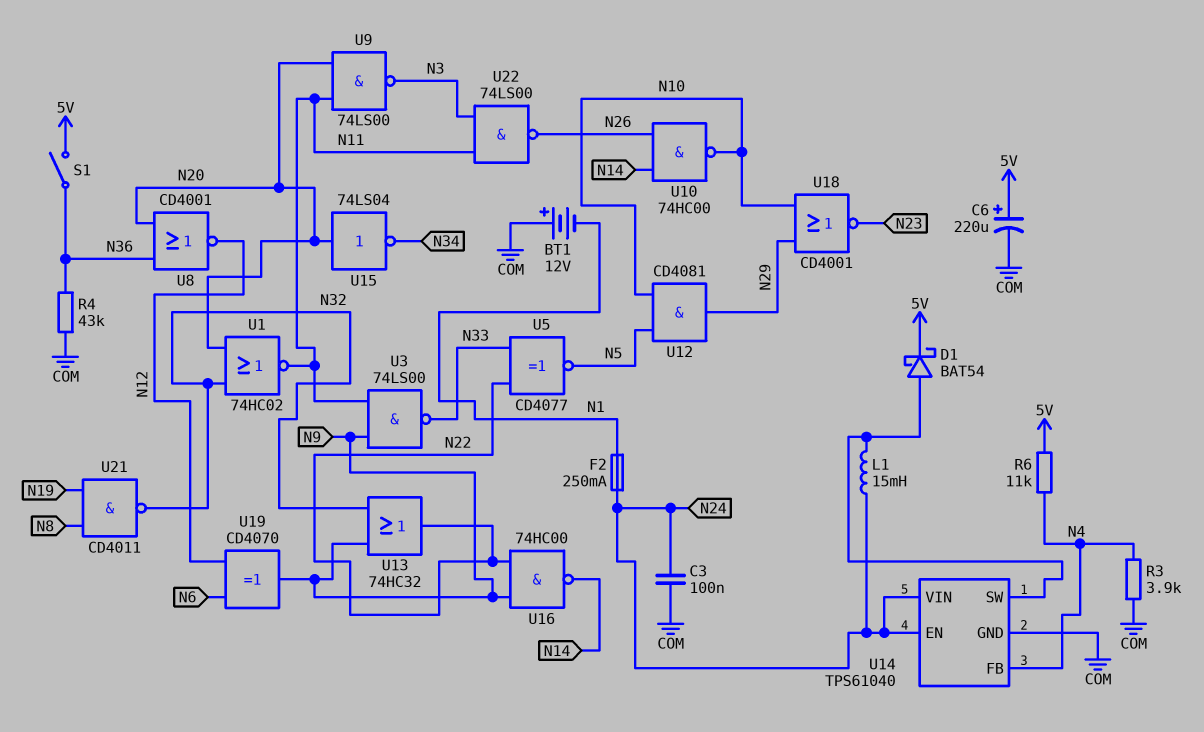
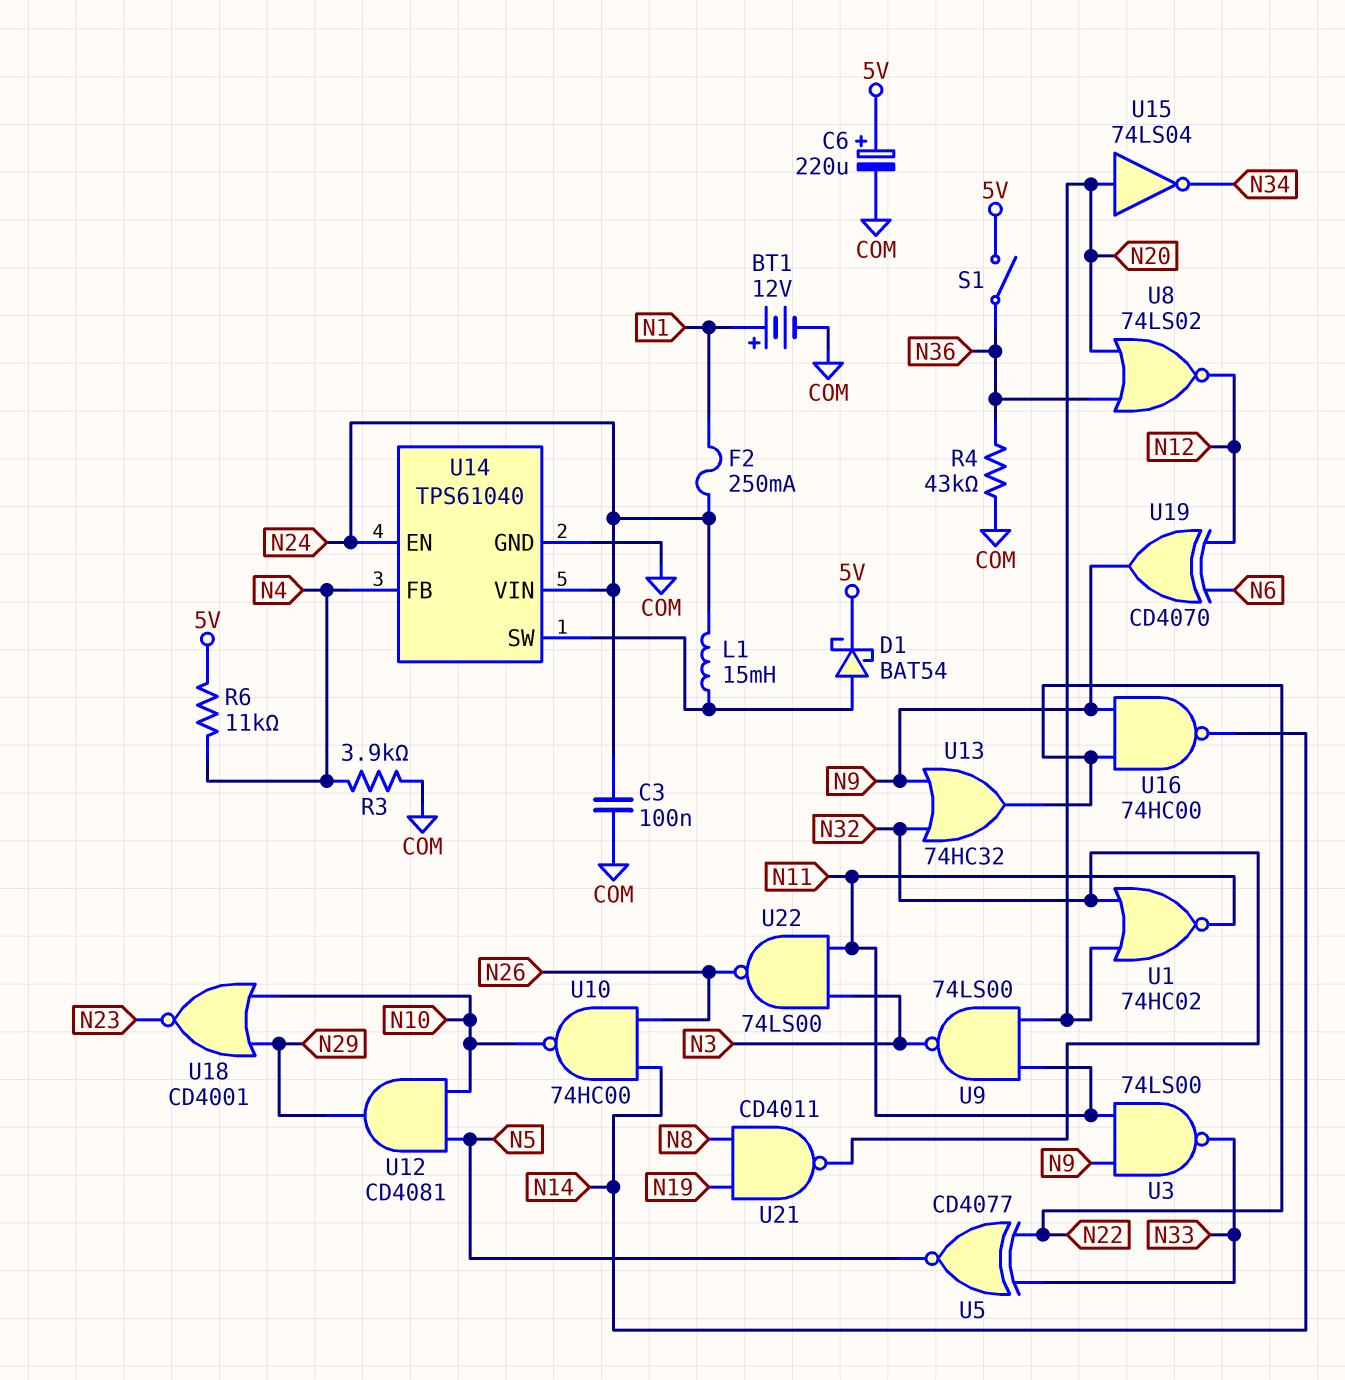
BT1: 12V (plus COM, minus N1) -> 12V (plus N1, minus COM)
U8: NOR CD4001 (in N20, in N36, out N12) -> NOR 74LS02 (in N20, in N36, out N12)

